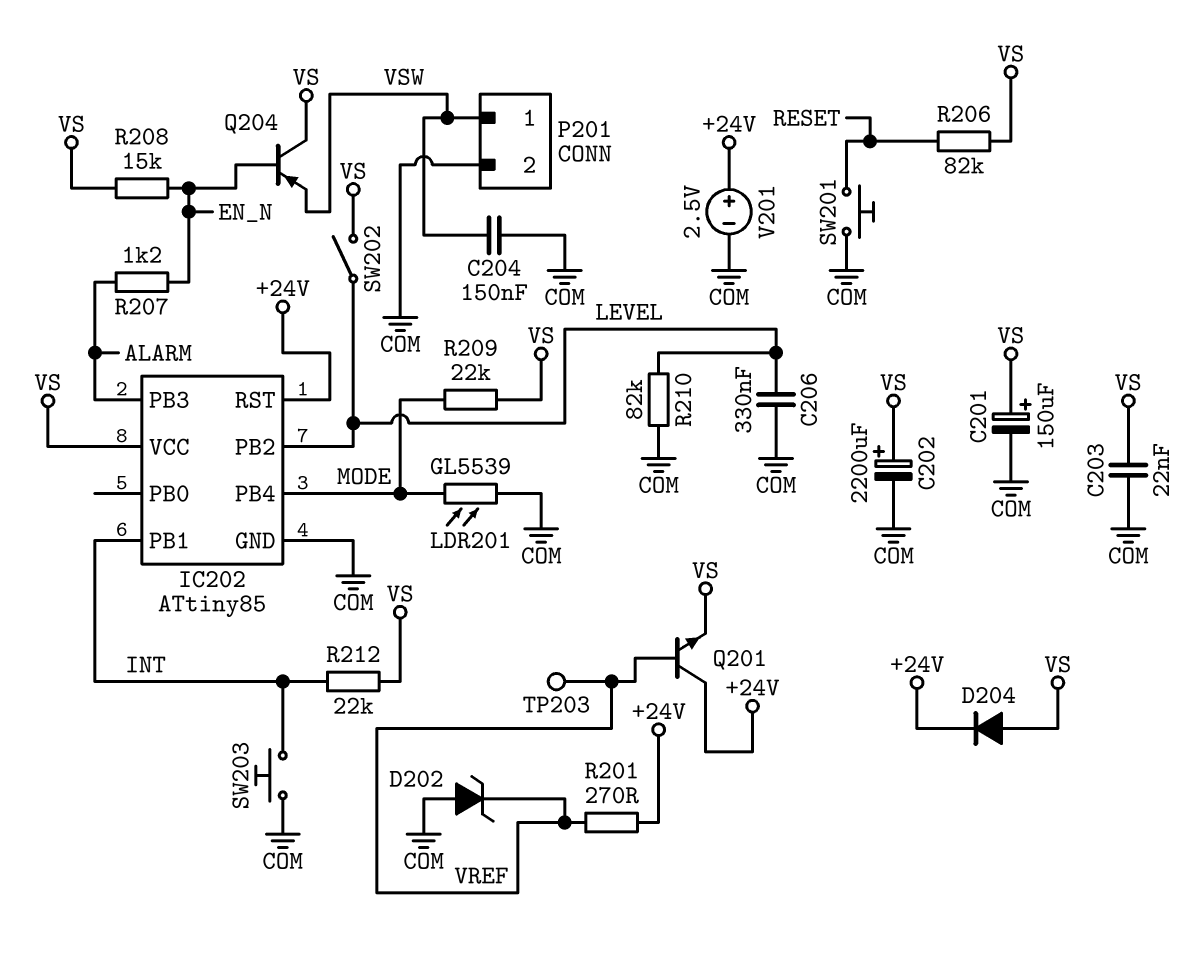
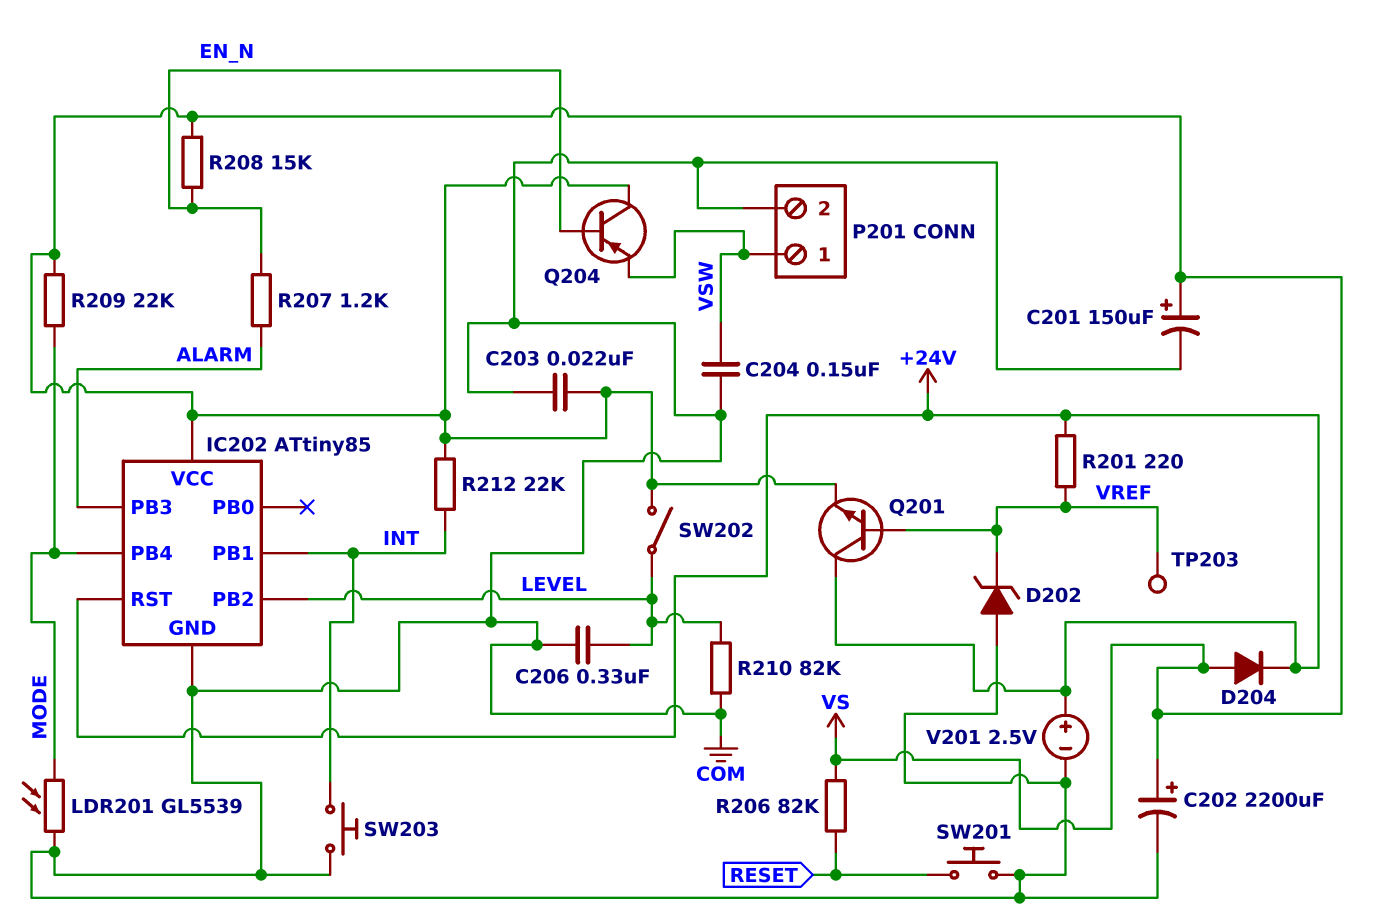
R201: 270 (+24V, VREF) -> 220 (+24V, VREF)

